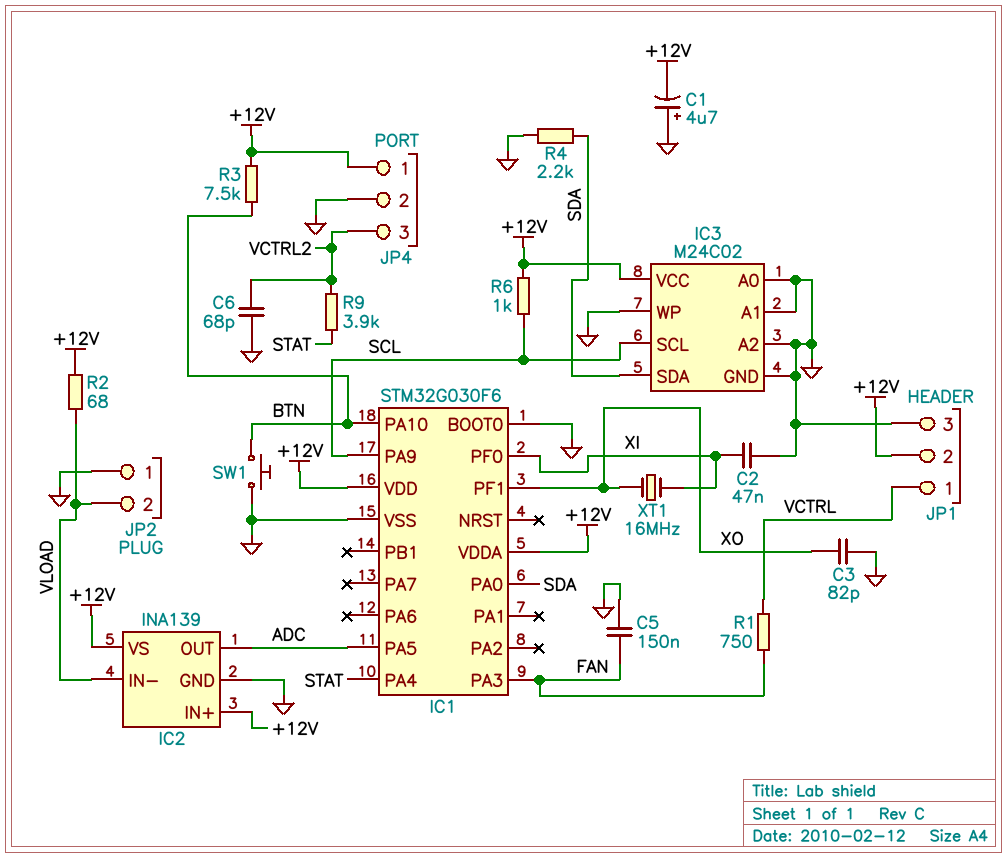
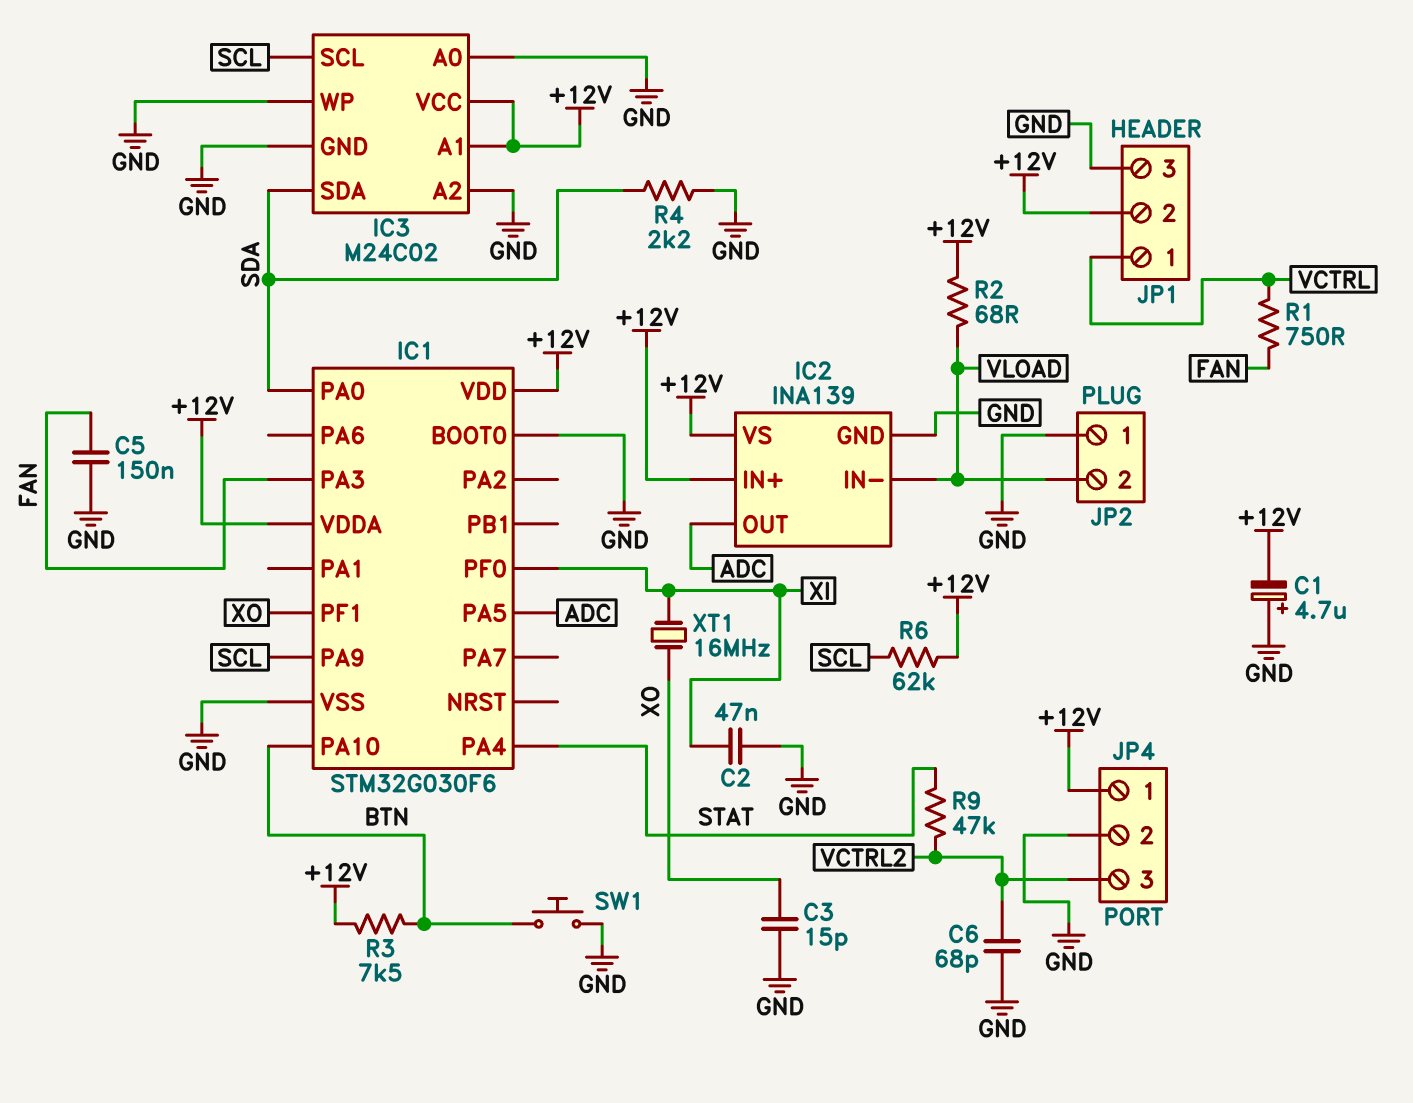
C3: 82pF (GND, XO) -> 15pF (GND, XO)
IC3 pin A1: GND -> +12V
R6: 1k (+12V, SCL) -> 62k (+12V, SCL)
R9: 3.9k (STAT, VCTRL2) -> 47k (STAT, VCTRL2)

